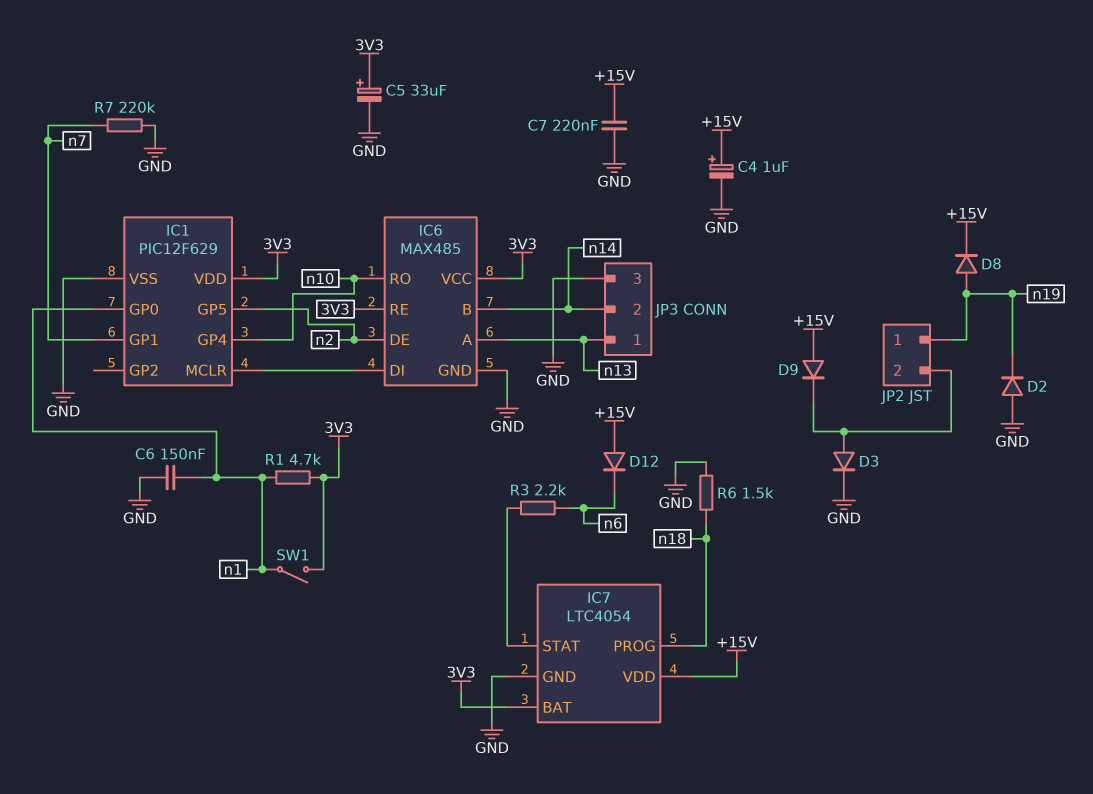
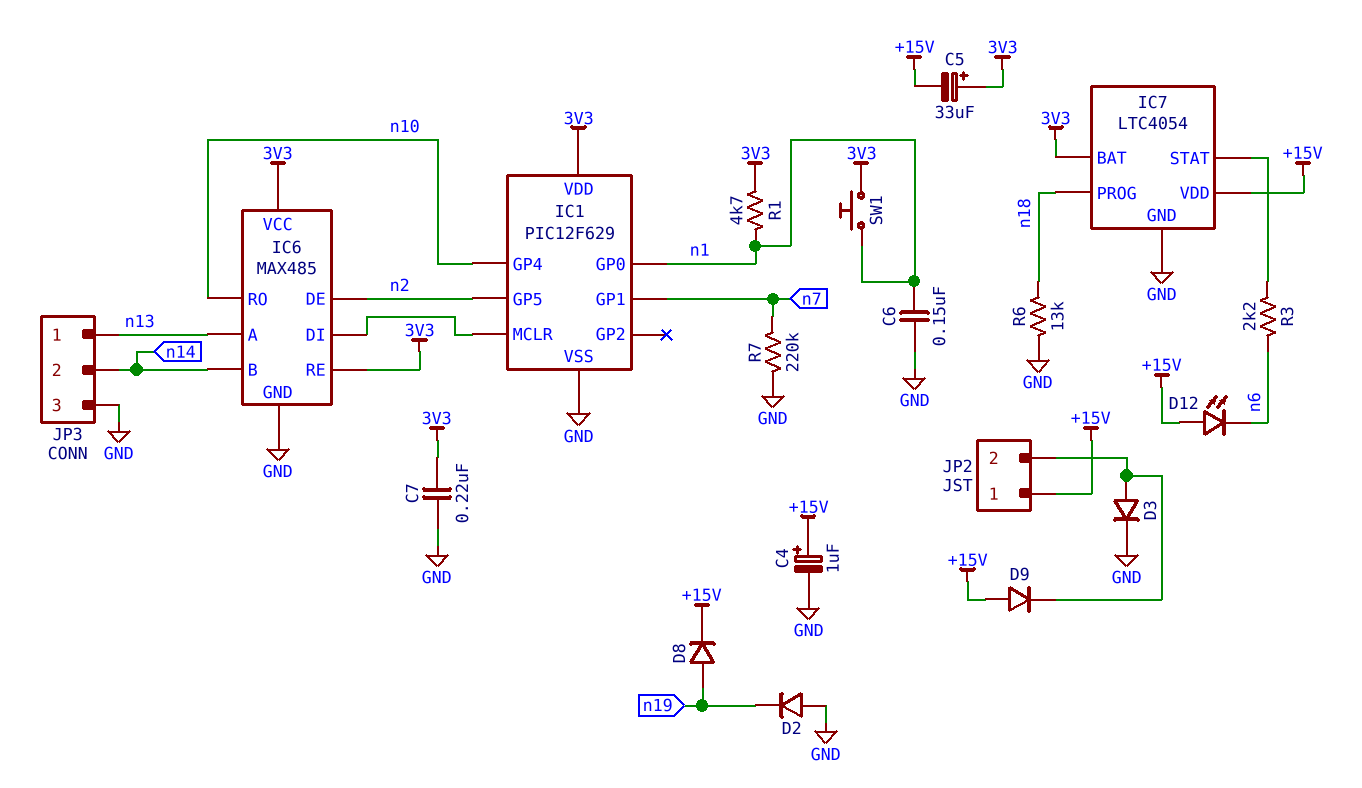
C5: 33uF (plus 3V3, minus GND) -> 33uF (plus 3V3, minus +15V)
C7: 220nF (+15V, GND) -> 220nF (3V3, GND)
D12: diode (A +15V, K n6) -> LED (A +15V, K n6)
JP2 pin 1: n19 -> +15V
R6: 1.5k (GND, n18) -> 13k (GND, n18)
SW1: switch (3V3, n1) -> button (3V3, n1)

